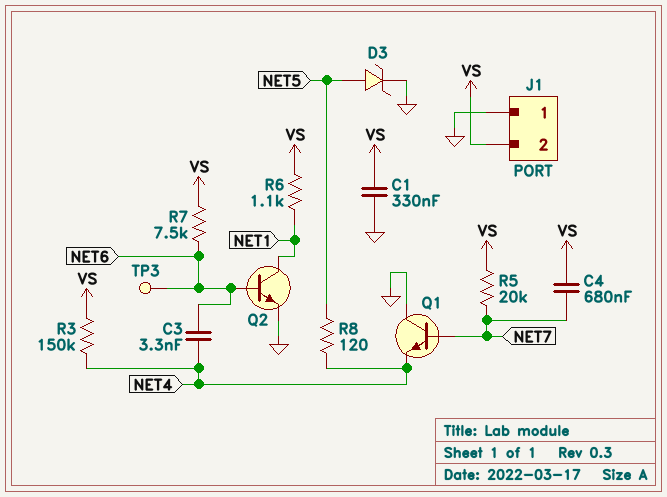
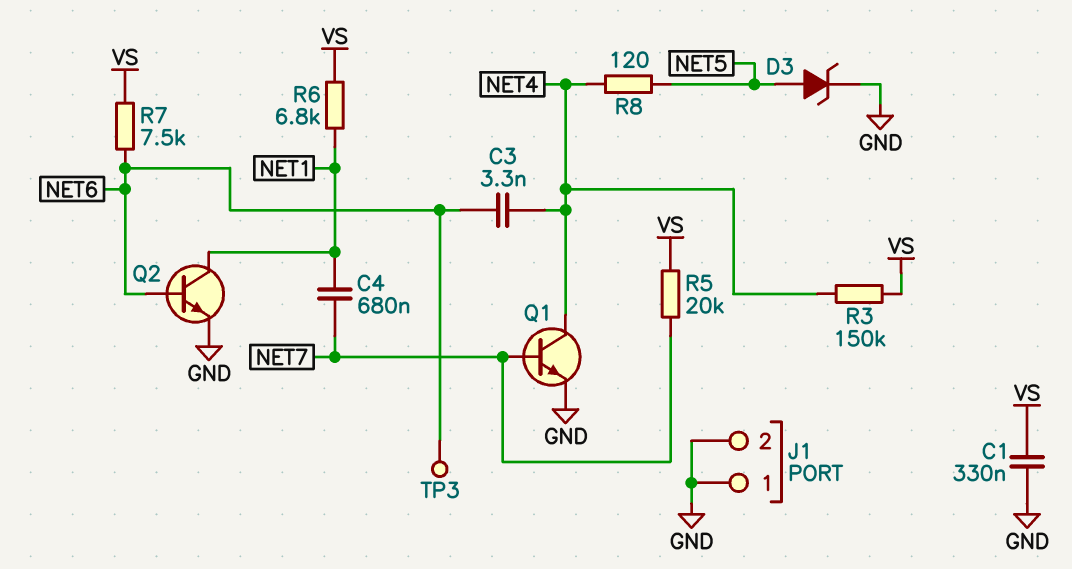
C4: 680nF (NET7, VS) -> 680nF (NET1, NET7)
J1 pin 2: VS -> GND
Q1: NPN (B NET7, C GND, E NET4) -> NPN (B NET7, C NET4, E GND)
R6: 1.1k (NET1, VS) -> 6.8k (NET1, VS)

